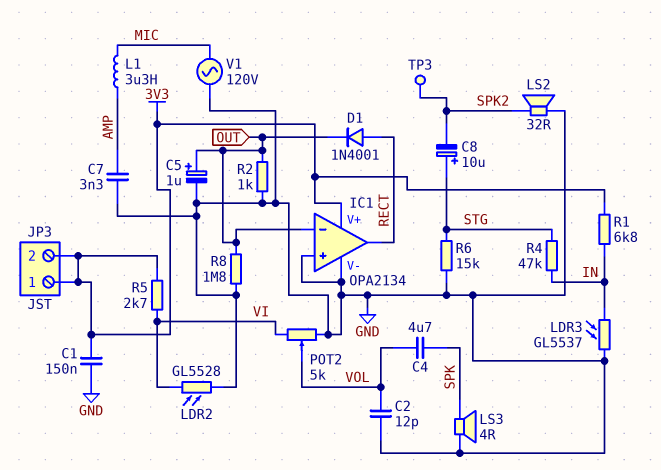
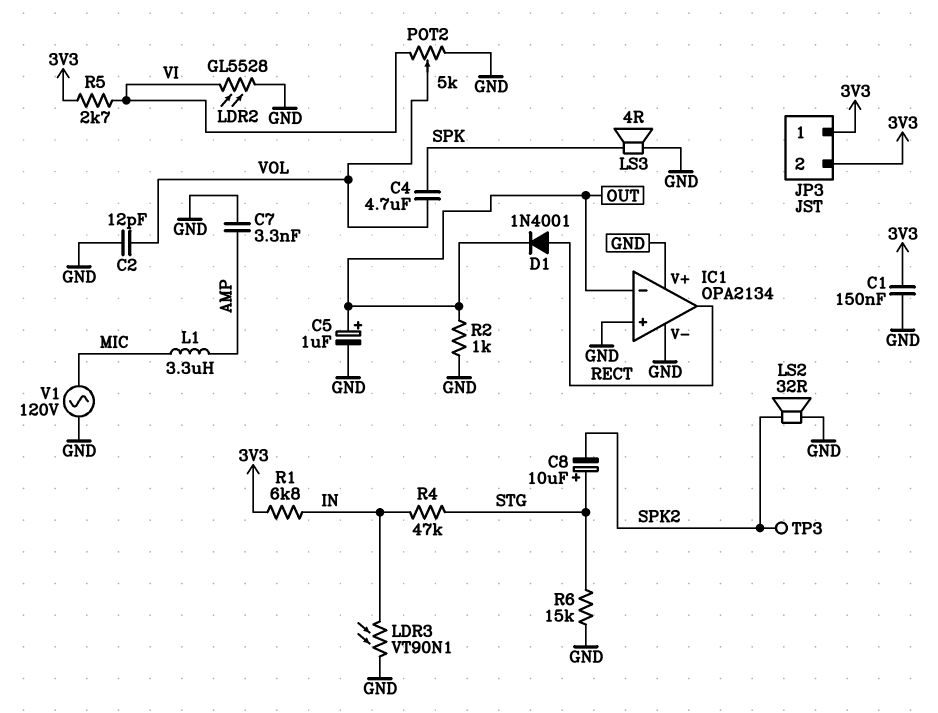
IC1 pin V+: 3V3 -> GND
LDR3: GL5537 (GND, IN) -> VT90N1 (GND, IN)
R8: 1.8M (GND, OUT) -> none

